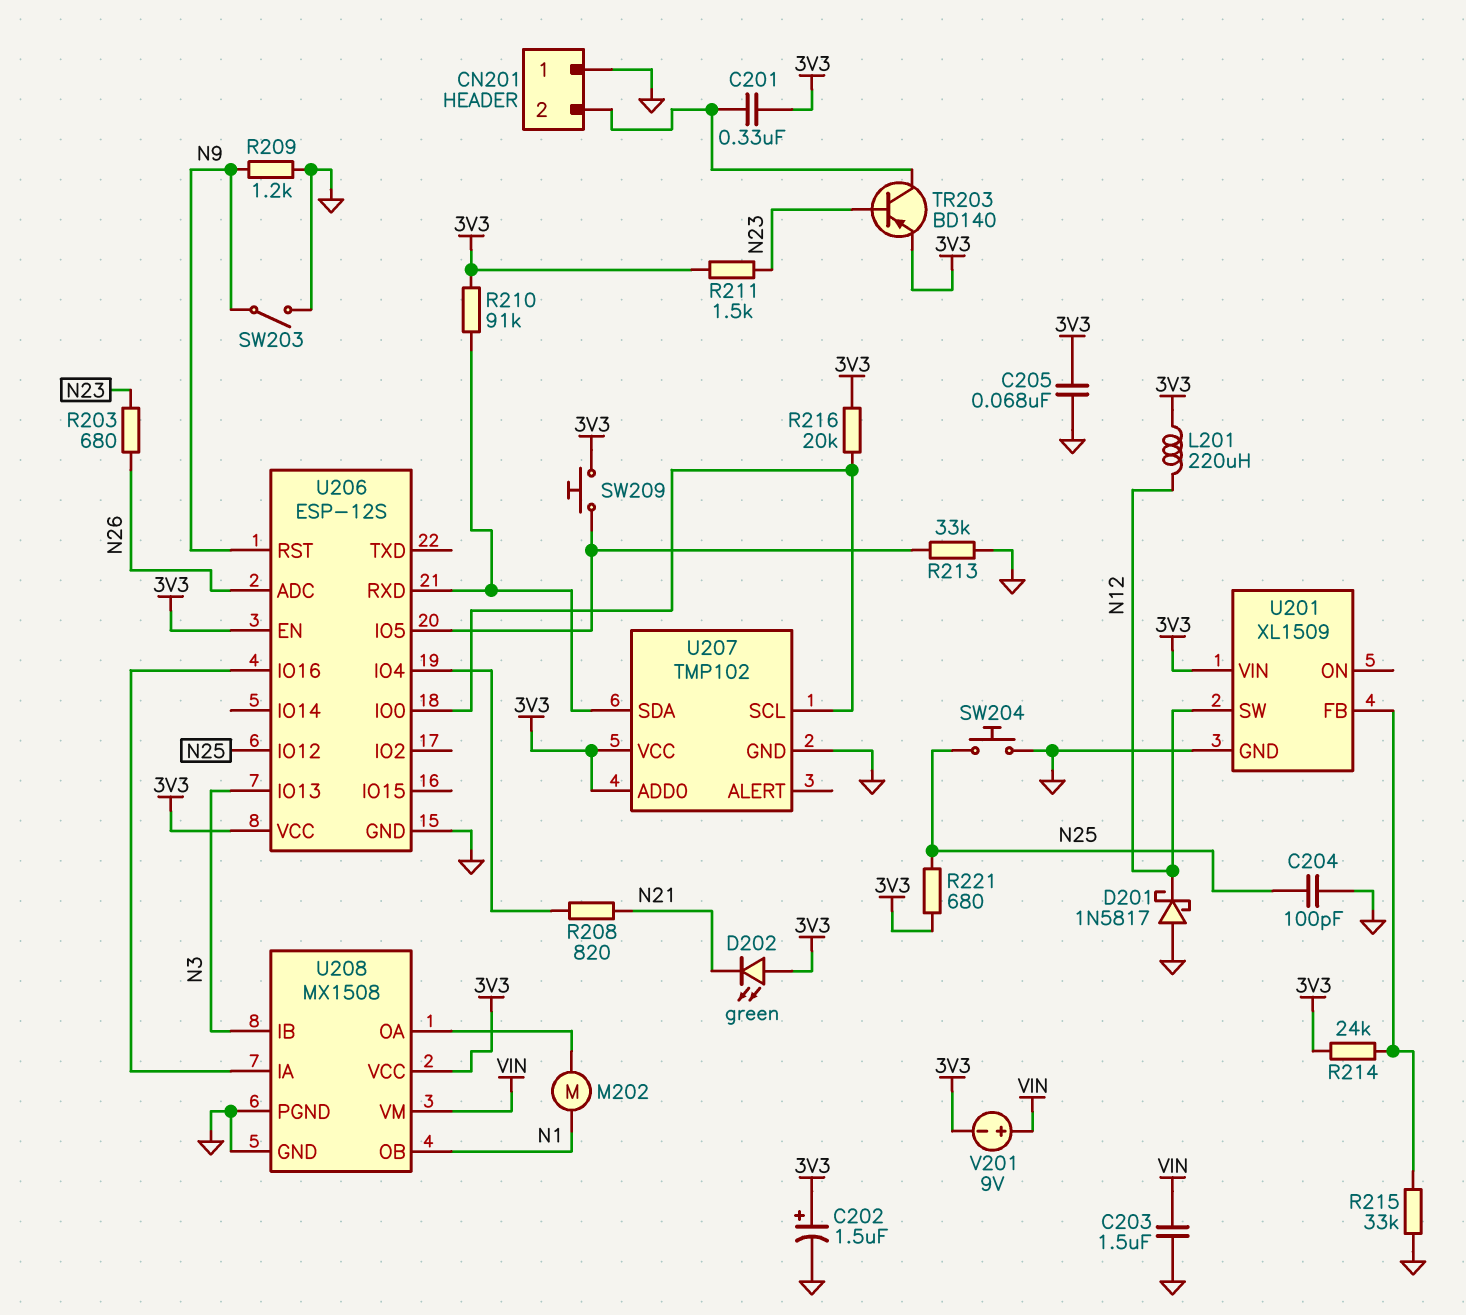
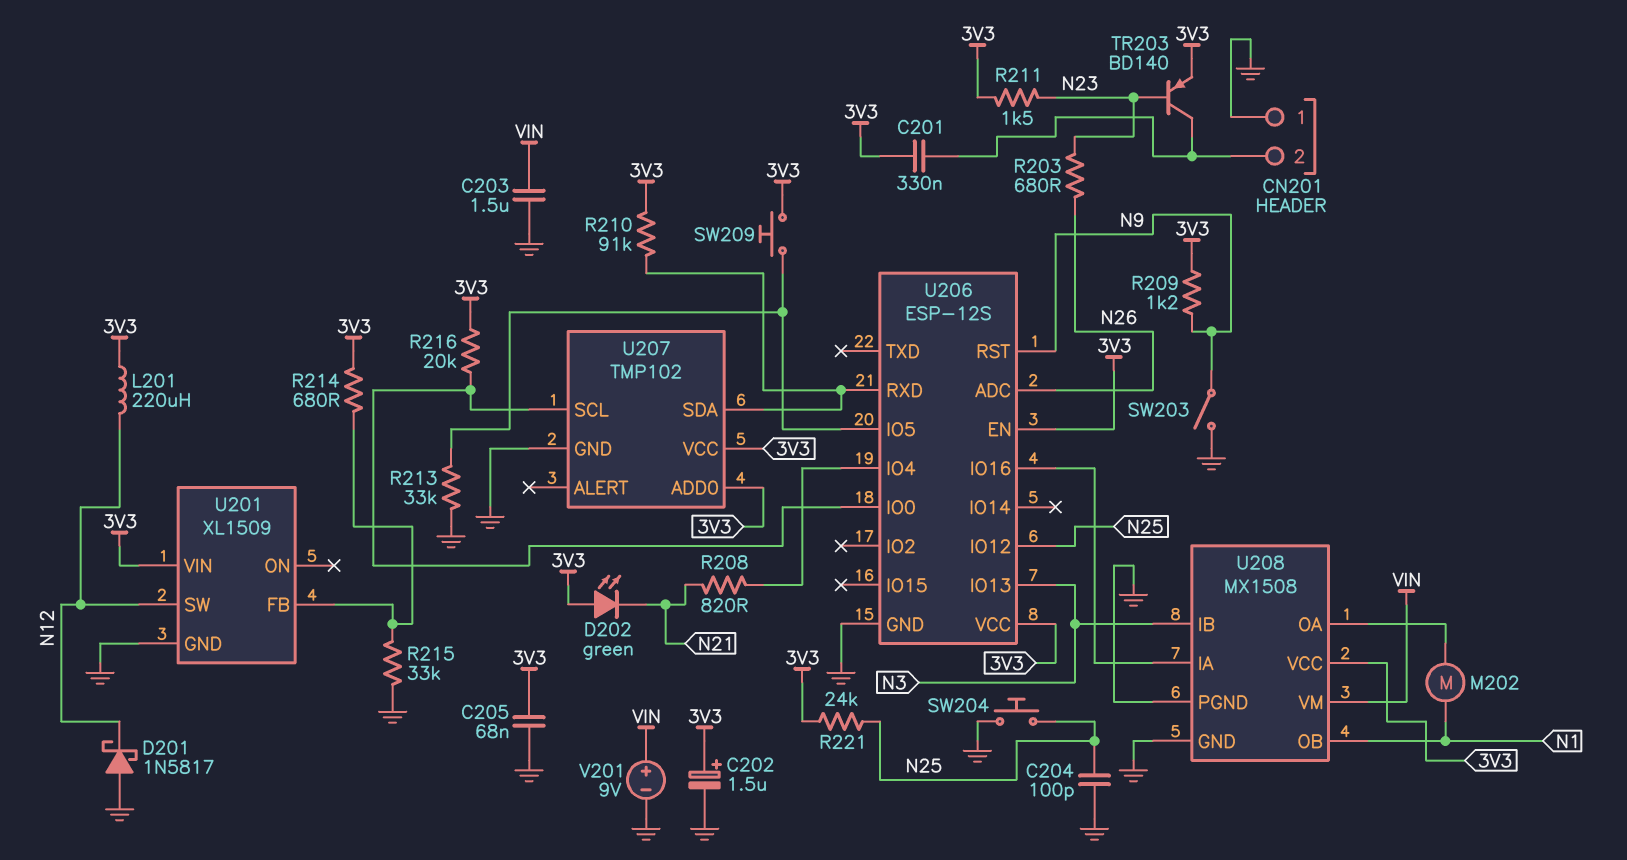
R209: 1.2k (GND, N9) -> 1.2k (3V3, N9)
R214: 24k (3V3, U201/FB) -> 680 (3V3, U201/FB)
R221: 680 (3V3, N25) -> 24k (3V3, N25)
V201: 9V (plus VIN, minus 3V3) -> 9V (plus VIN, minus GND)

